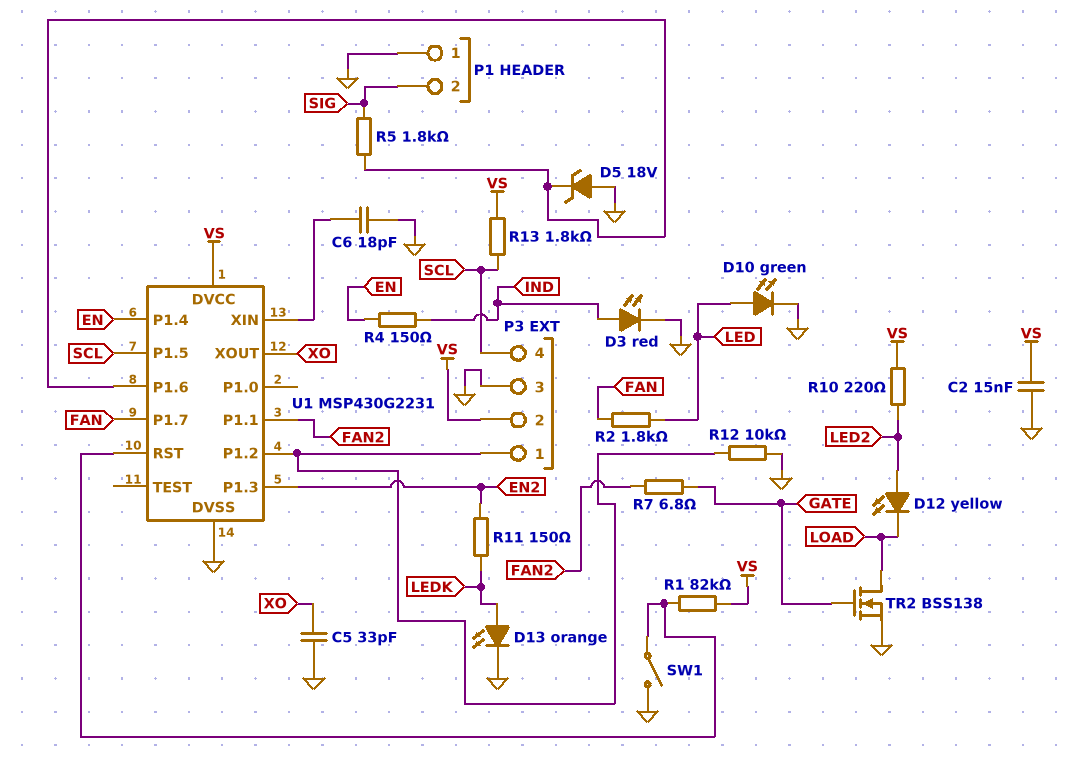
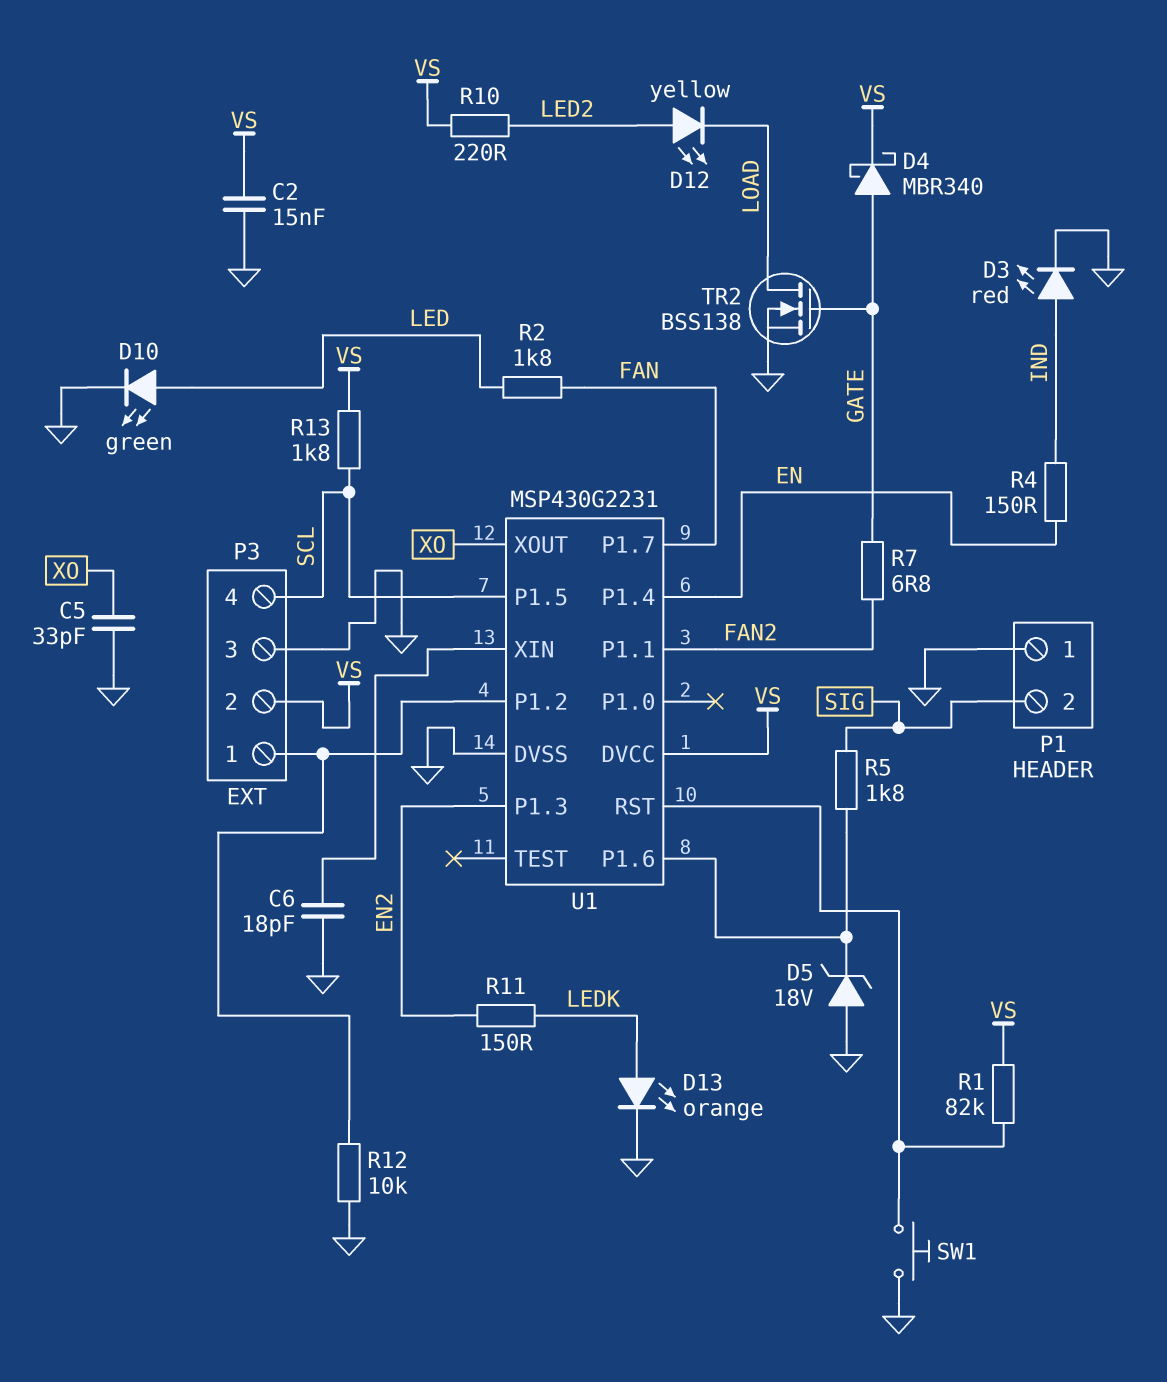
D4: none -> schottky MBR340 (A GATE, K VS)
SW1: switch (GND, U1/RST) -> button (GND, U1/RST)

